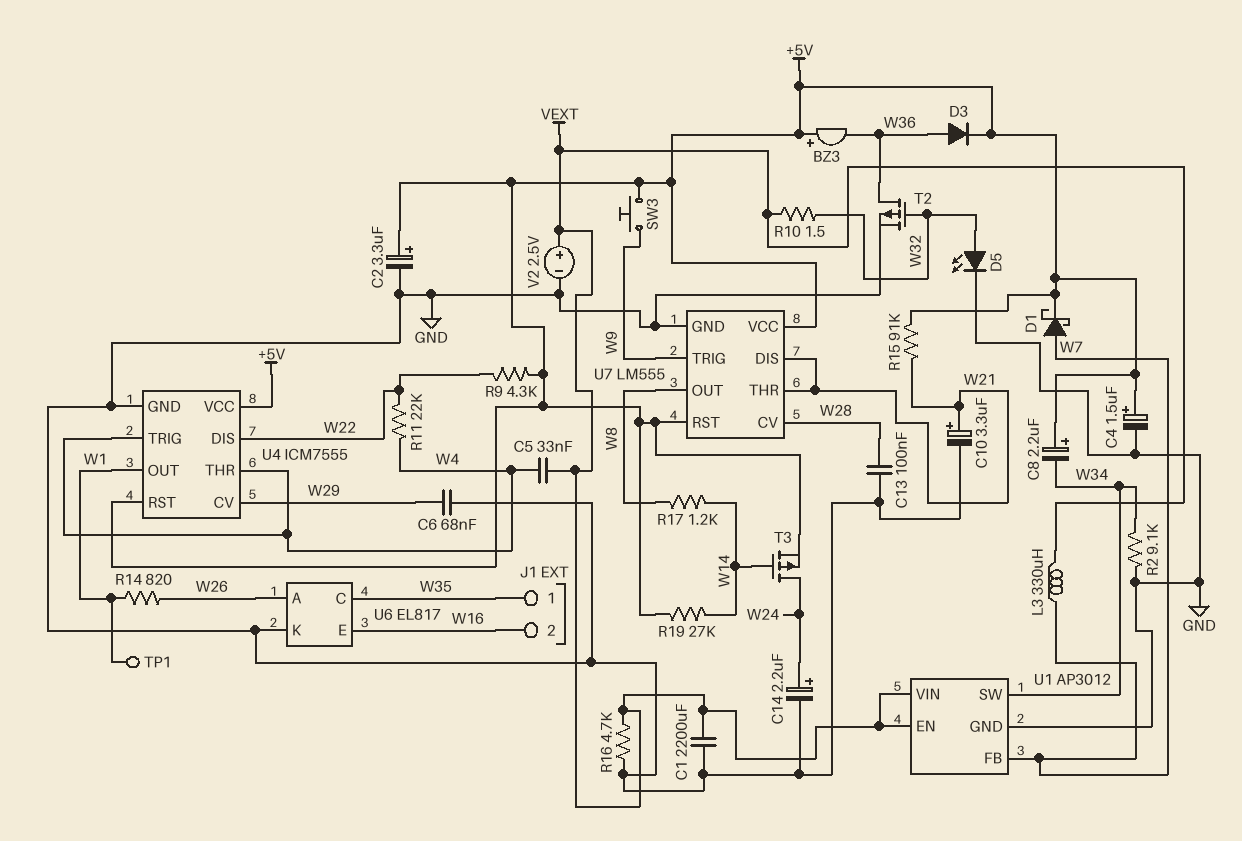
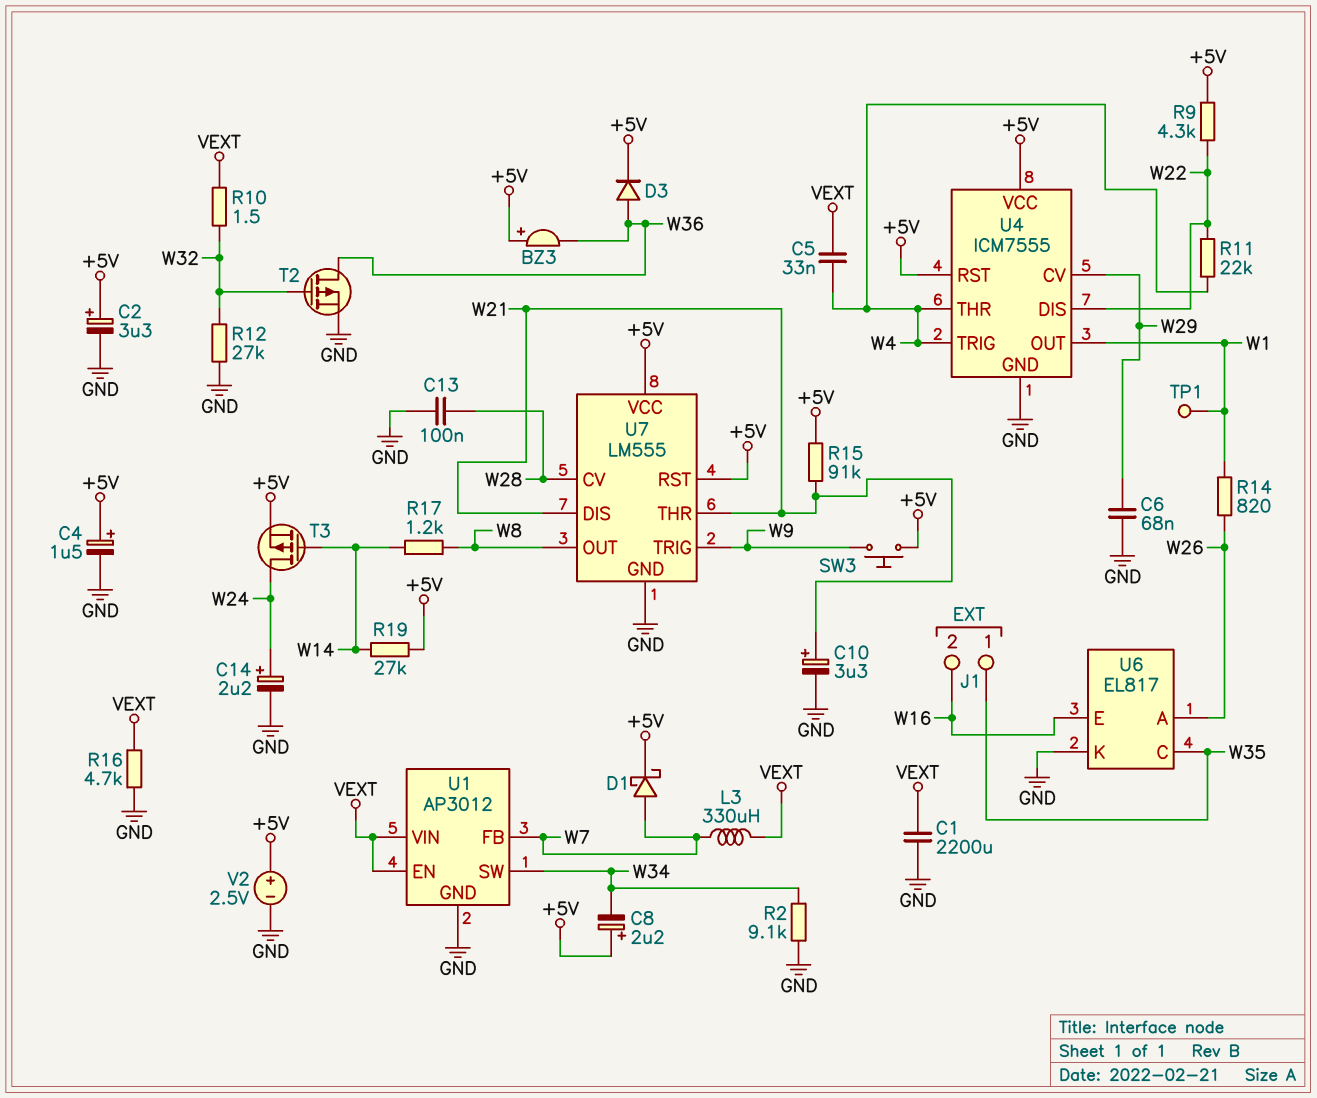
D5: LED (A W32, K GND) -> none
R12: none -> 27k (GND, W32)
V2: 2.5V (plus VEXT, minus GND) -> 2.5V (plus +5V, minus GND)

